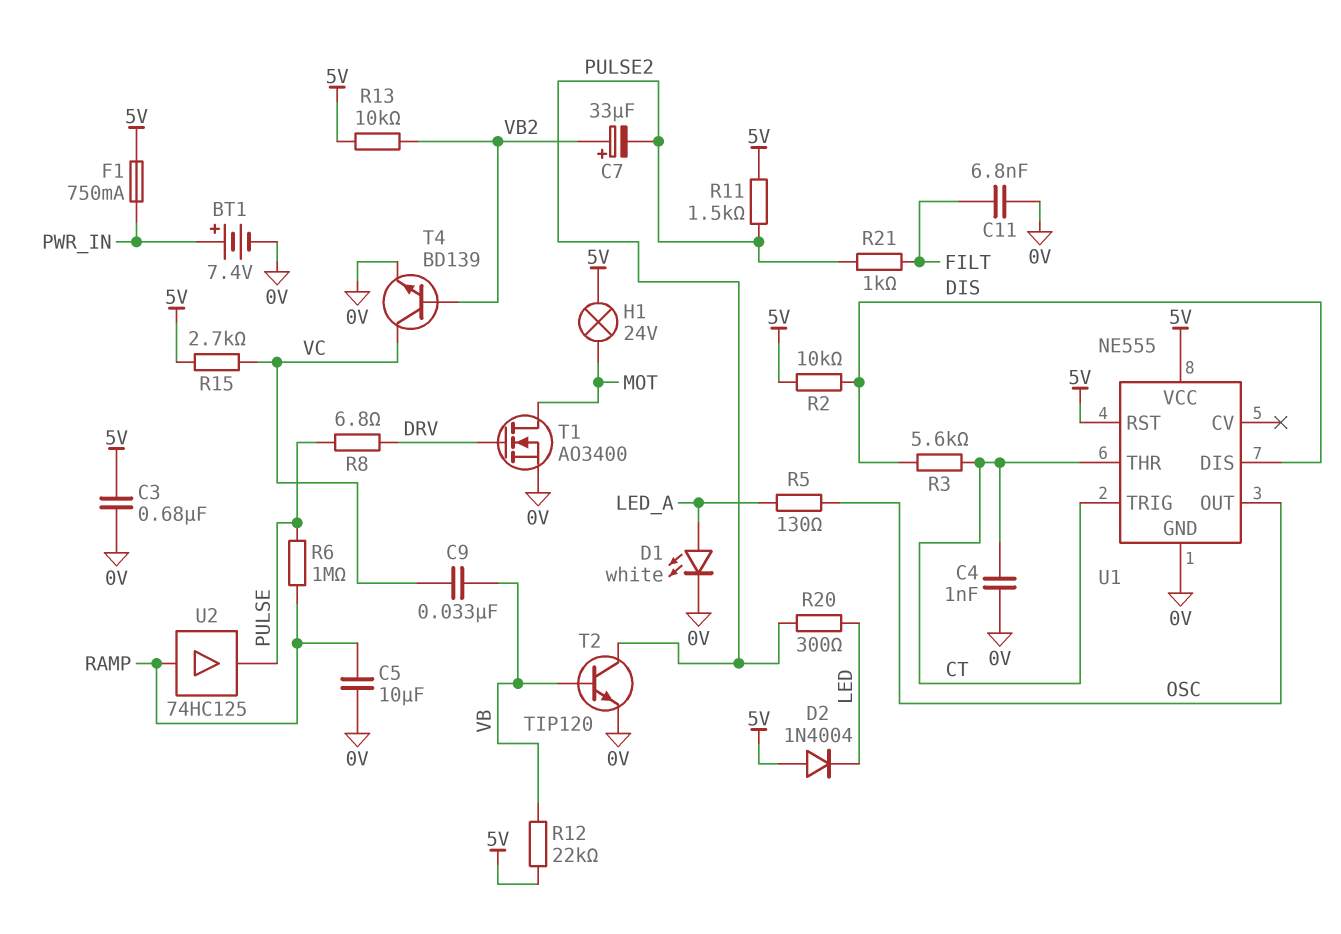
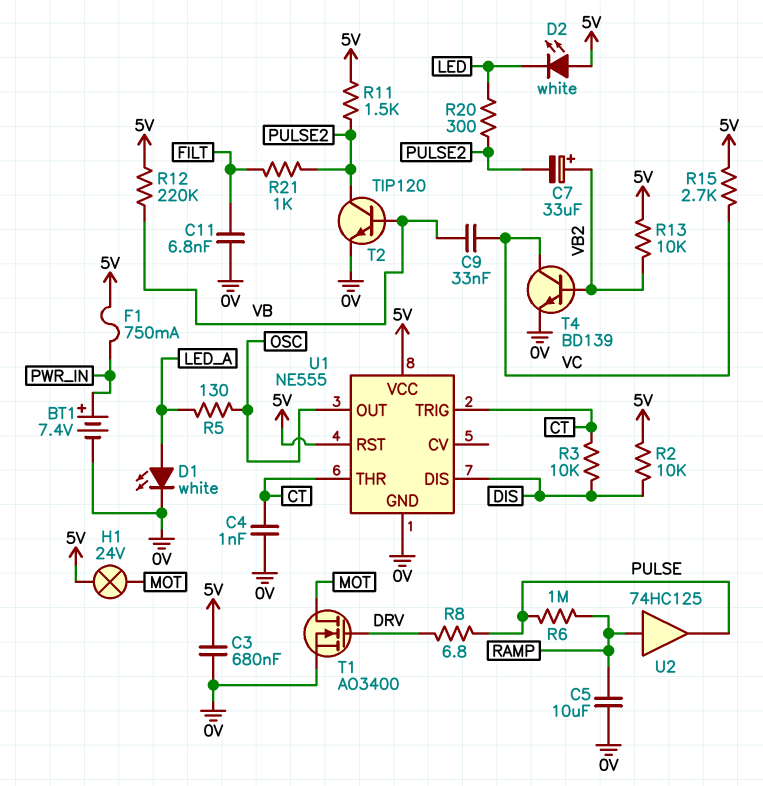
D2: diode 1N4004 (A 5V, K LED) -> LED white (A 5V, K LED)
R3: 5.6k (CT, DIS) -> 10k (CT, DIS)
R12: 22k (5V, VB) -> 220k (5V, VB)

